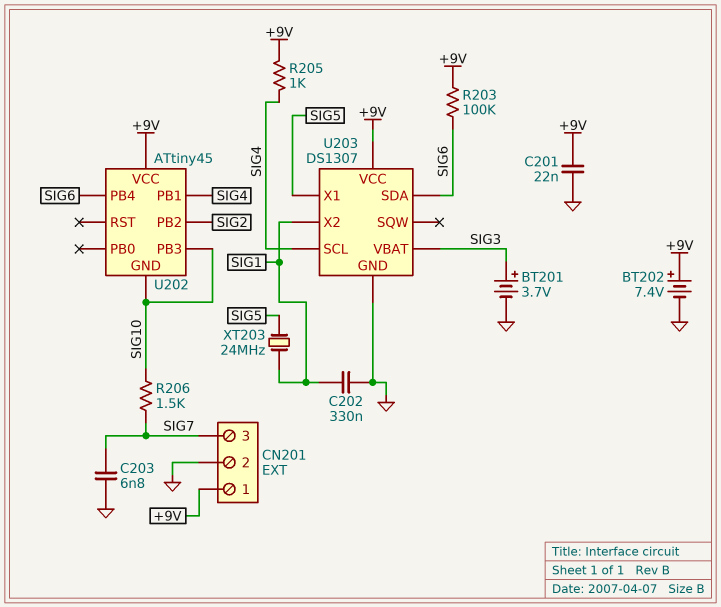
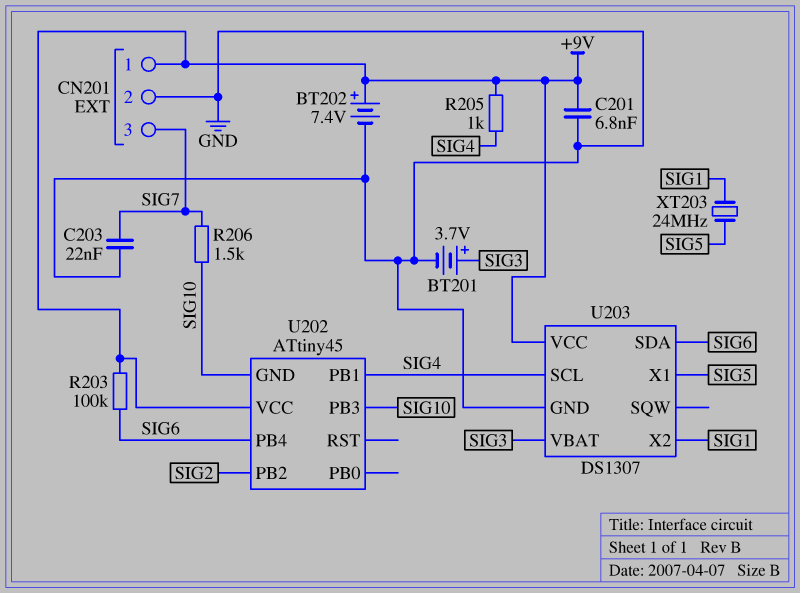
C201: 22nF (+9V, GND) -> 6.8nF (+9V, GND)
C202: 330nF (GND, SIG1) -> none
C203: 6.8nF (GND, SIG7) -> 22nF (GND, SIG7)

